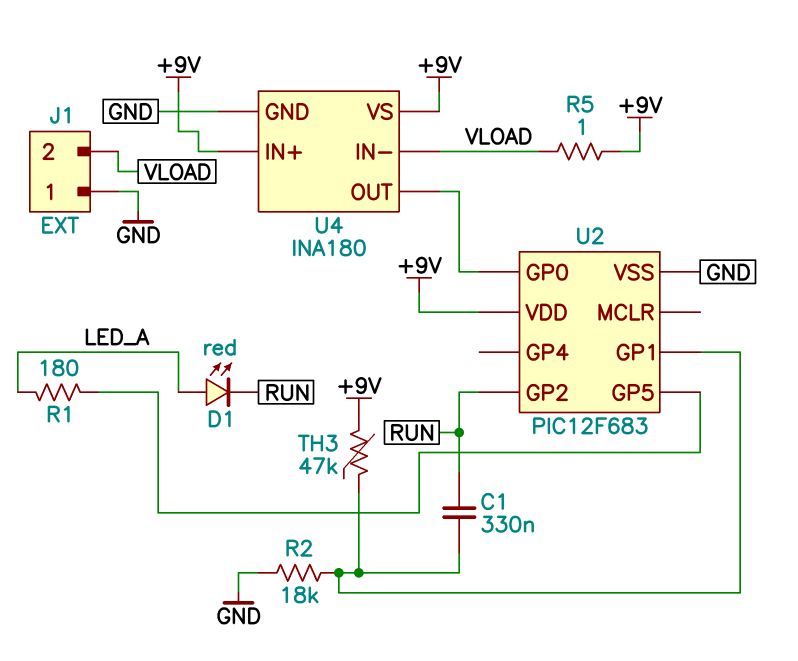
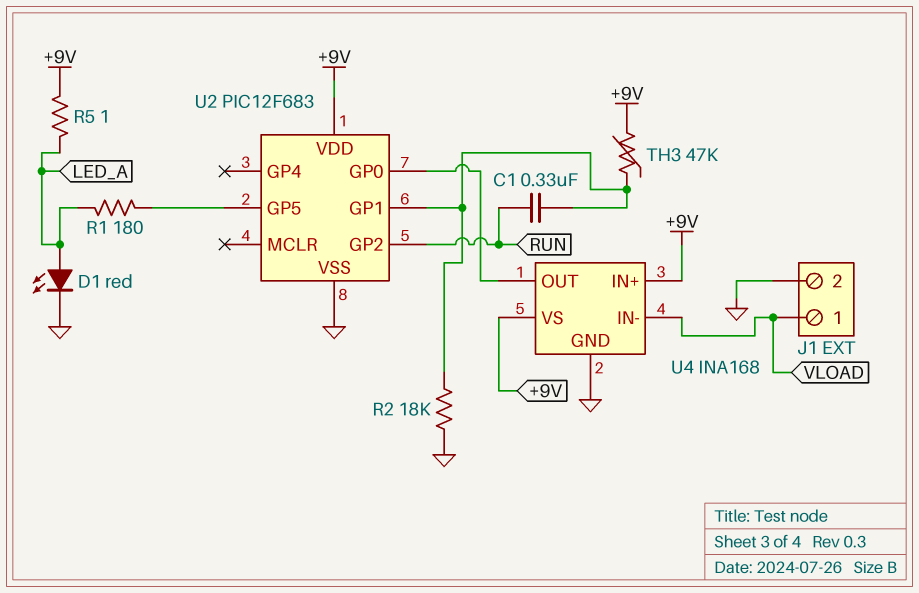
D1: LED red (A LED_A, K RUN) -> LED red (A LED_A, K GND)
J1 pin 1: GND -> VLOAD
J1 pin 2: VLOAD -> GND
R5: 1 (+9V, VLOAD) -> 1 (+9V, LED_A)
U4: INA180 -> INA168

